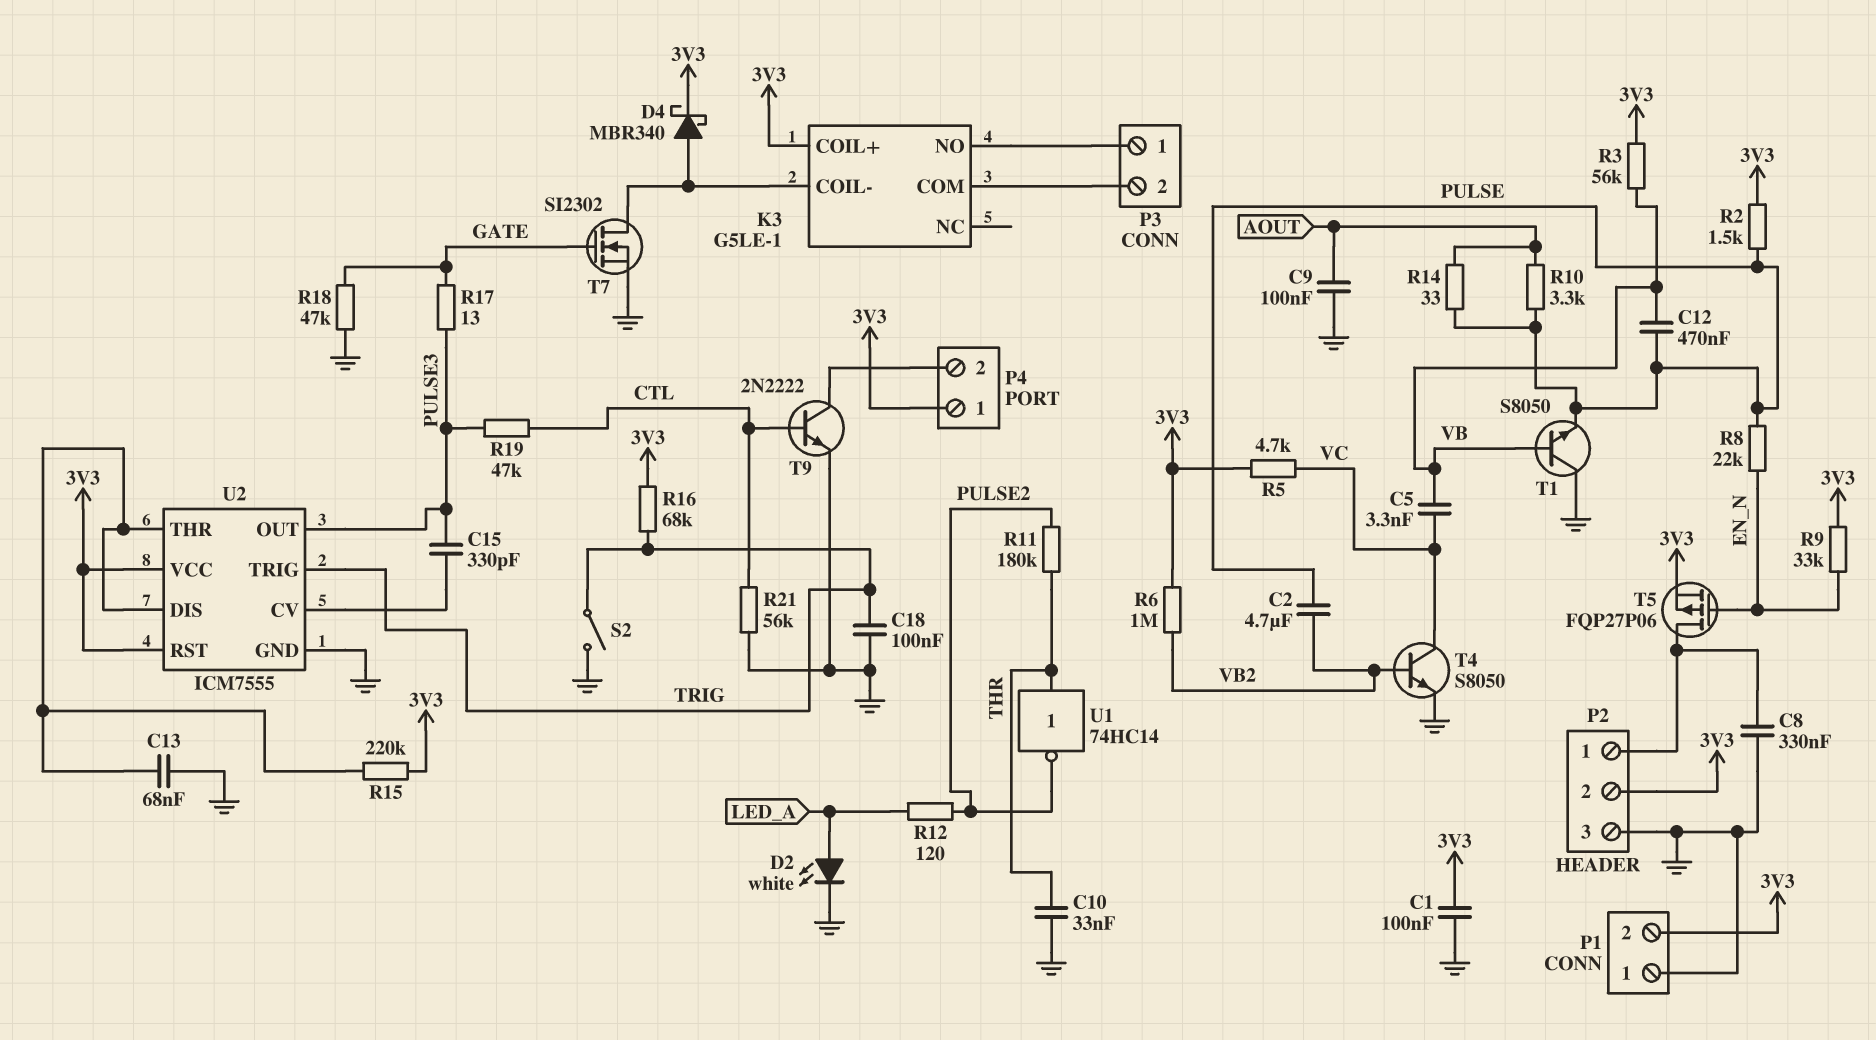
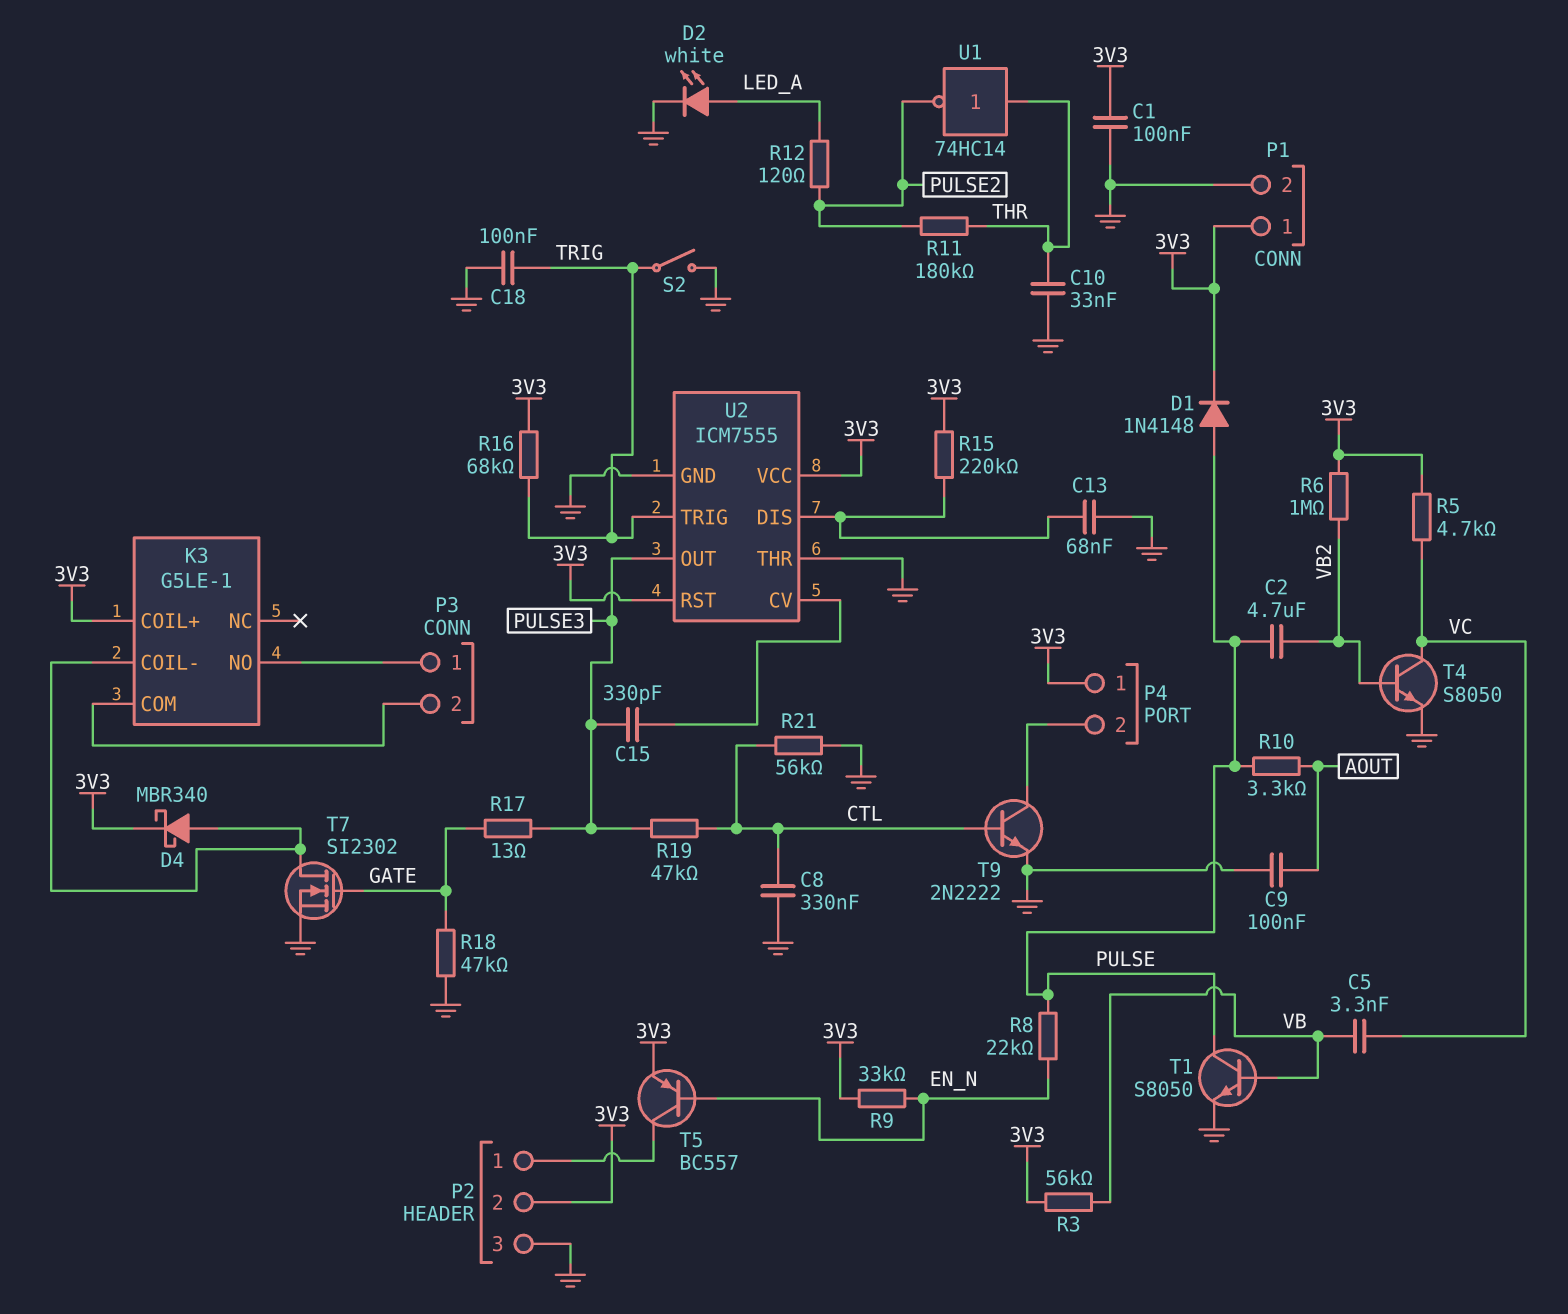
C8: 330nF (GND, P2/1) -> 330nF (CTL, GND)
C12: 470nF (PULSE, VB) -> none
D1: none -> diode 1N4148 (A PULSE, K 3V3)
P1 pin 1: GND -> 3V3
P1 pin 2: 3V3 -> GND
R2: 1.5k (3V3, PULSE) -> none
R14: 33 (AOUT, PULSE) -> none
T1: NPN S8050 (B VB, C GND, E PULSE) -> NPN S8050 (B VB, C PULSE, E GND)
T5: PMOS FQP27P06 (G EN_N, D P2/1, S 3V3) -> PNP BC557 (B EN_N, C P2/1, E 3V3)
U2 pin THR: U2/DIS -> GND

